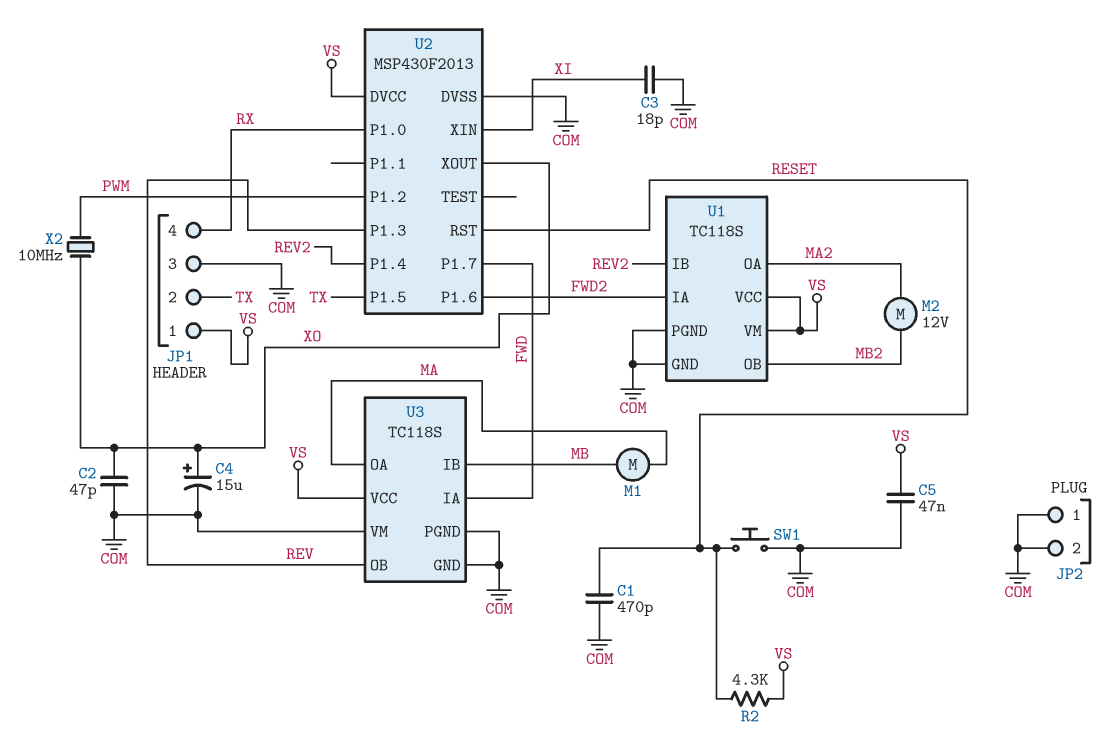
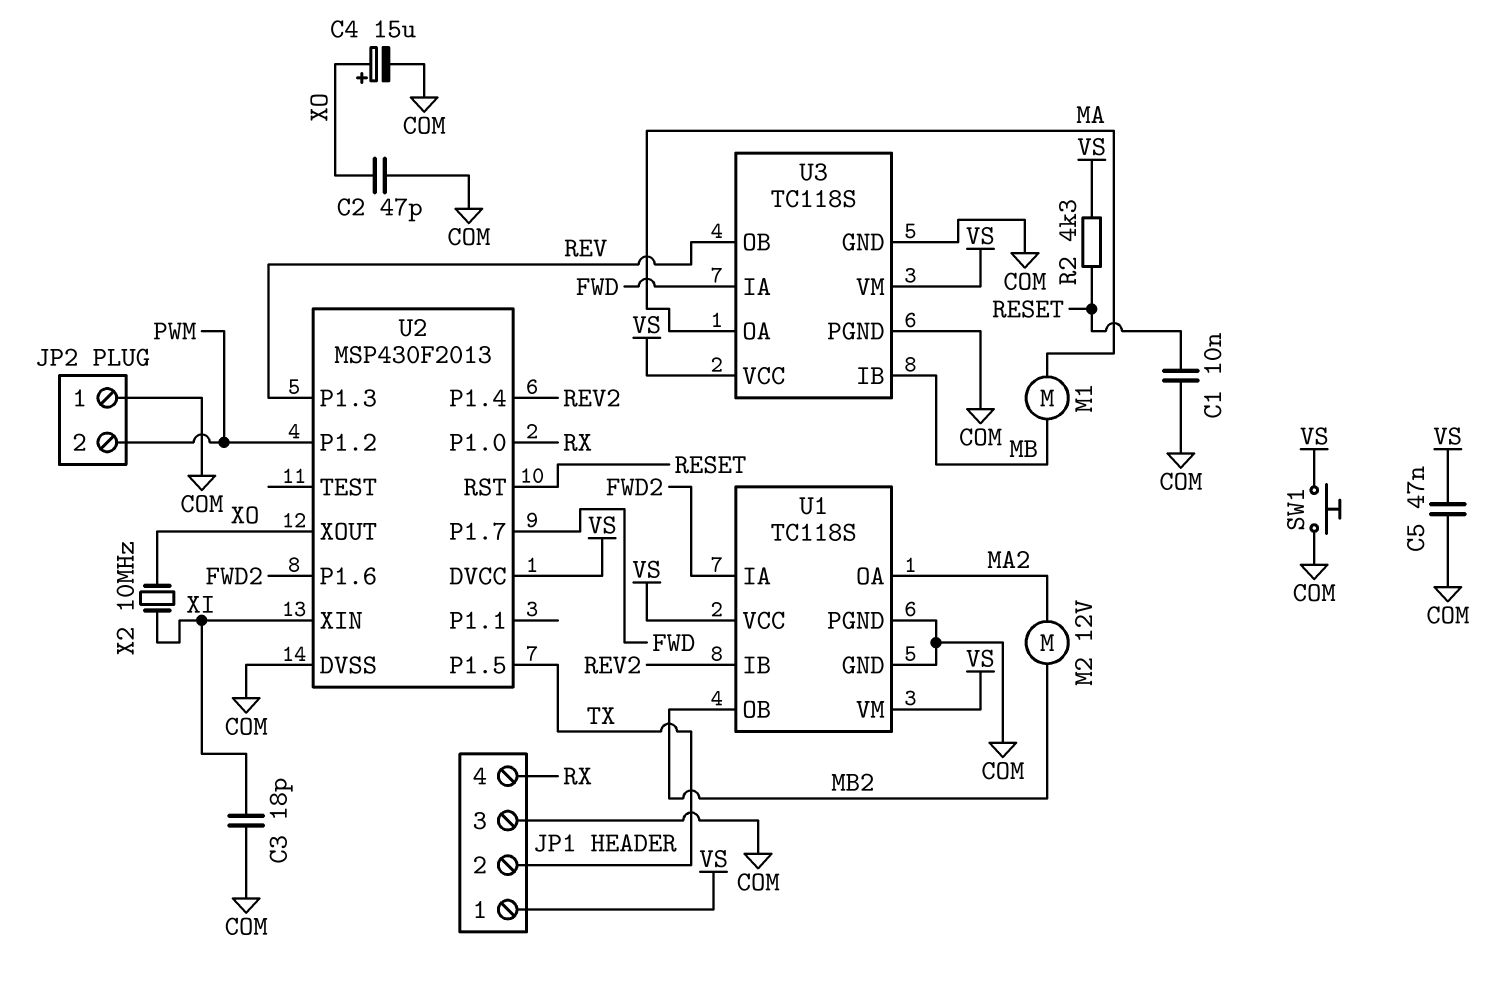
C1: 470pF (COM, RESET) -> 10nF (COM, RESET)
JP2 pin 2: COM -> PWM
SW1: button (COM, RESET) -> button (COM, VS)
U3 pin VM: COM -> VS
X2: 10MHz (PWM, XO) -> 10MHz (XI, XO)

